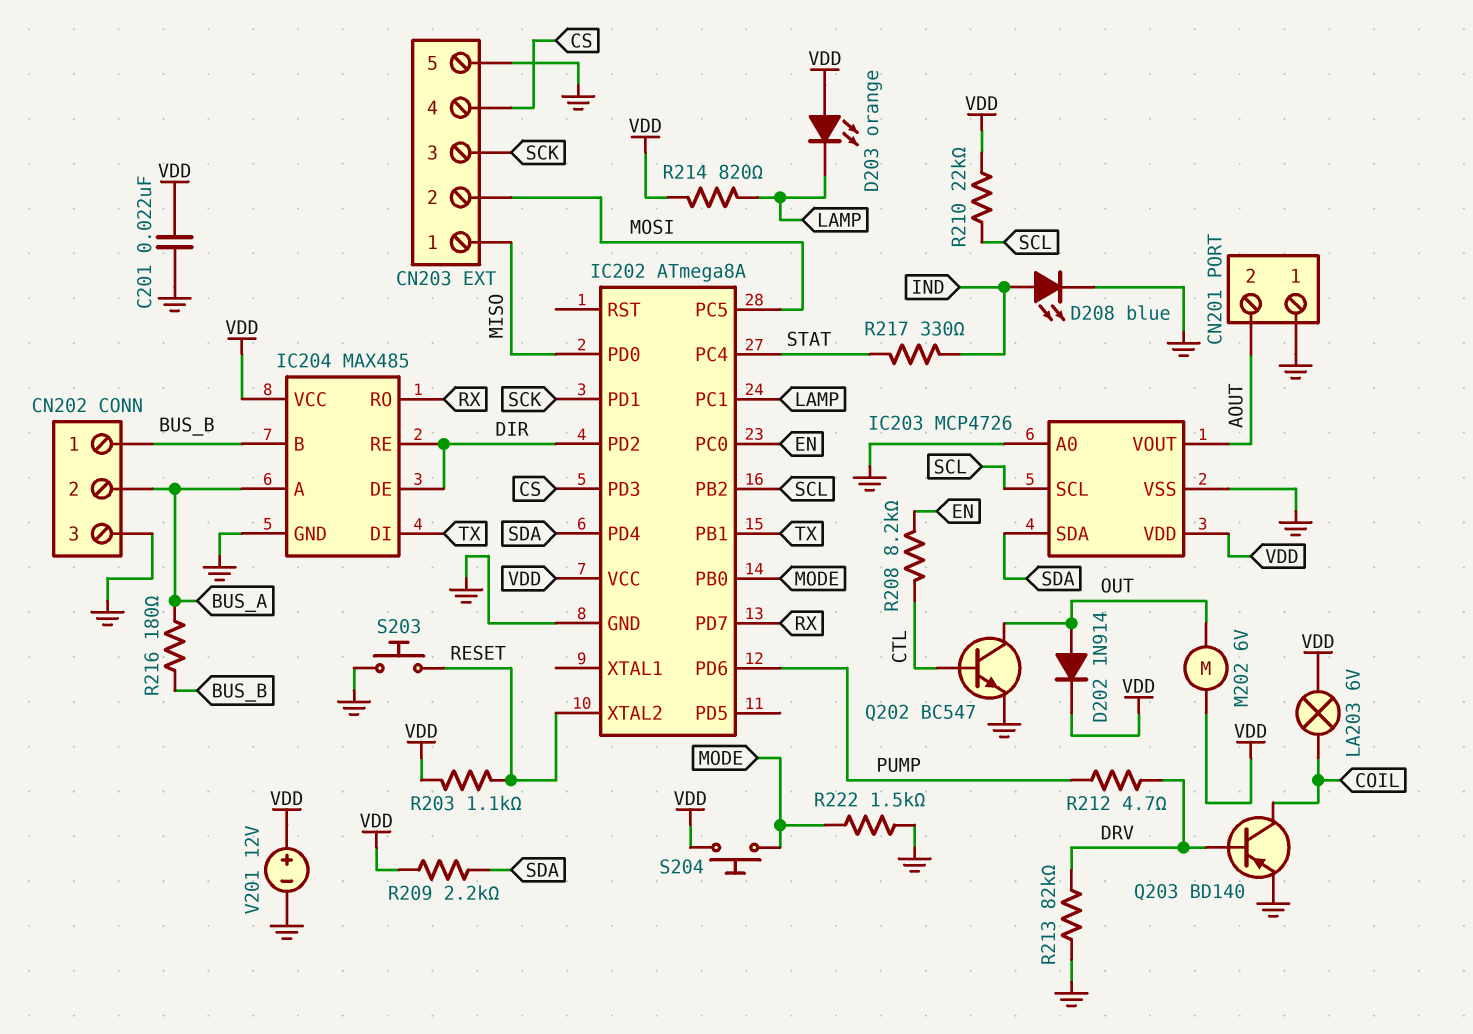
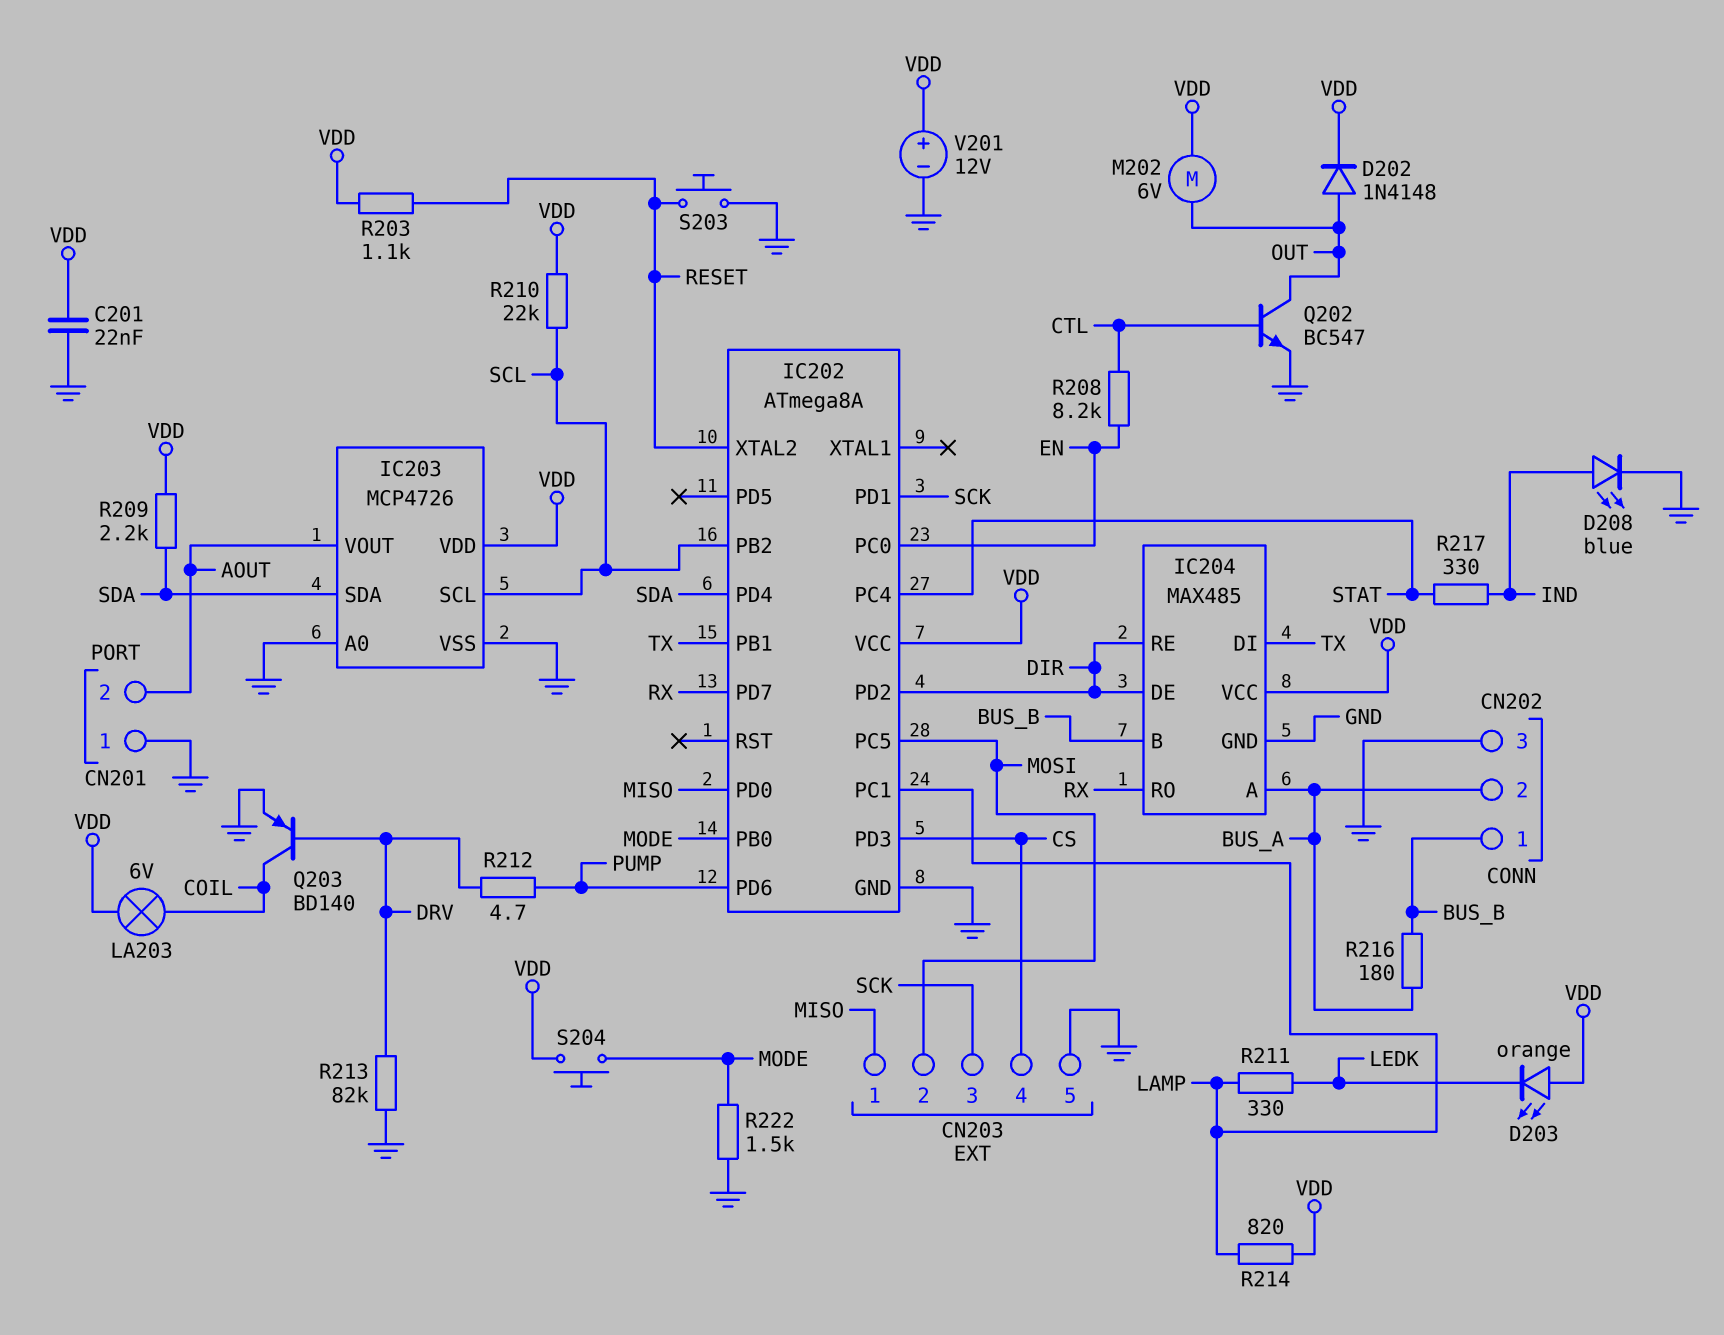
D202: diode 1N914 (A OUT, K VDD) -> diode 1N4148 (A OUT, K VDD)
D203: LED orange (A VDD, K LAMP) -> LED orange (A VDD, K LEDK)
R211: none -> 330 (LAMP, LEDK)

